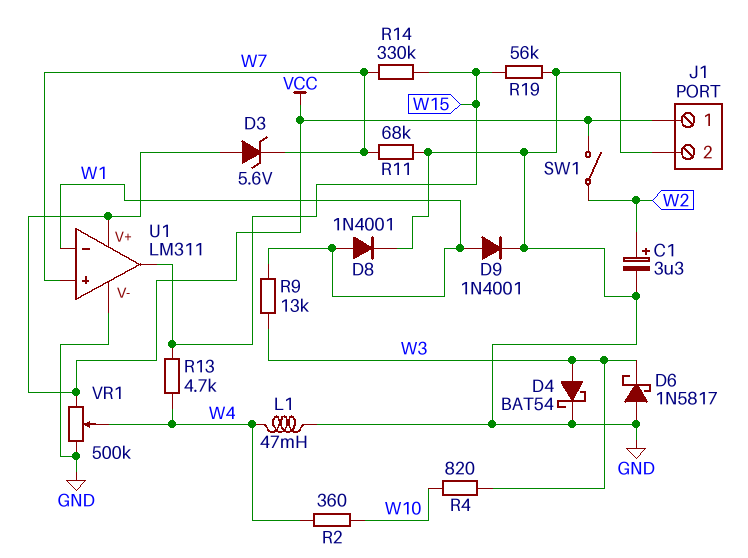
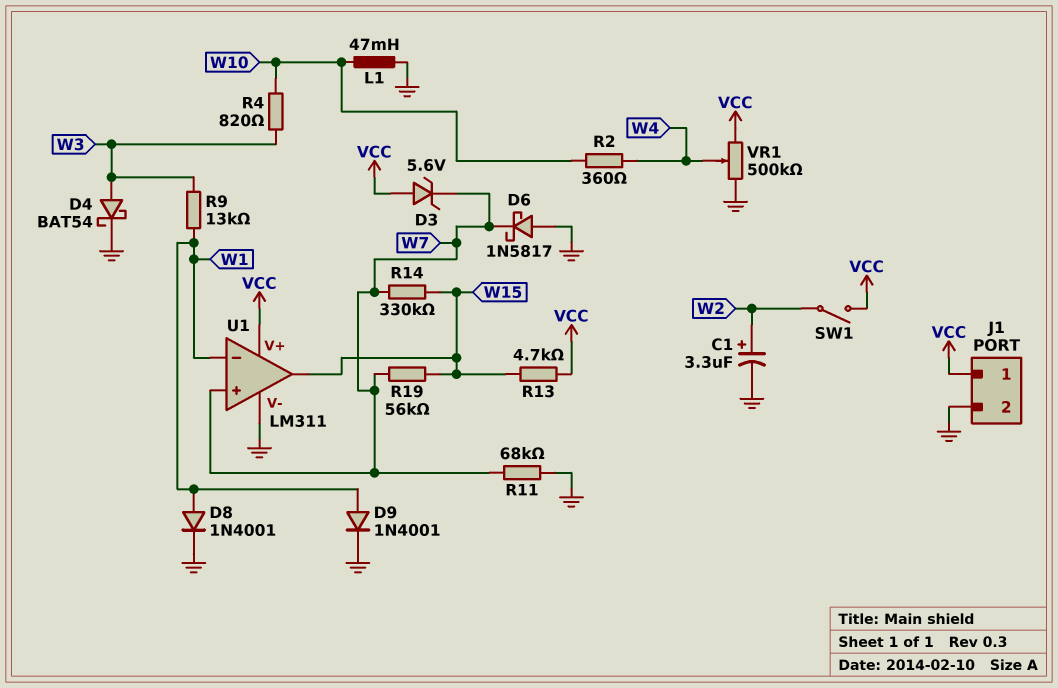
D6: schottky 1N5817 (A GND, K W3) -> schottky 1N5817 (A GND, K W7)
L1: 47mH (GND, W4) -> 47mH (GND, W10)
R13: 4.7k (W4, W15) -> 4.7k (VCC, W15)
R19: 56k (GND, W15) -> 56k (W7, W15)

